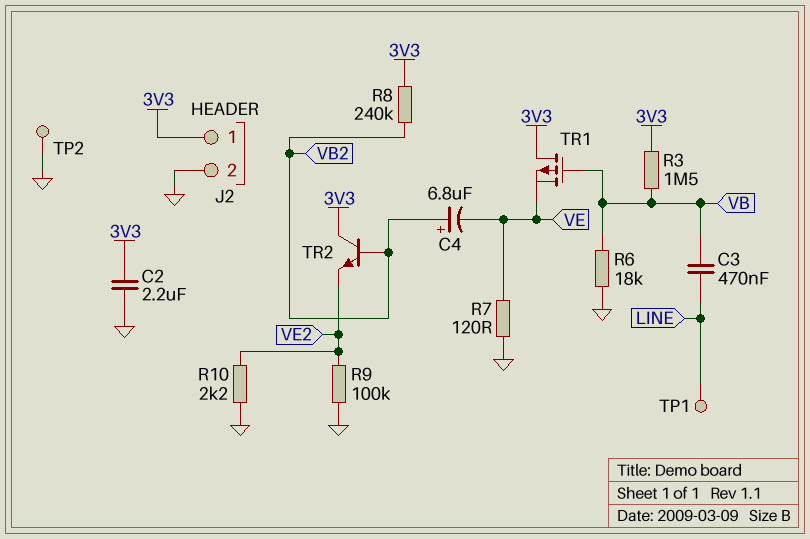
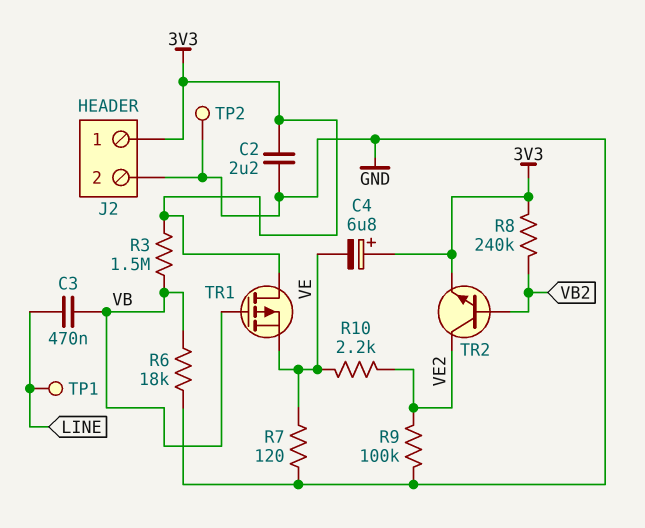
C4: 6.8uF (plus VB2, minus VE) -> 6.8uF (plus 3V3, minus VE)
R10: 2.2k (GND, VE2) -> 2.2k (VE, VE2)
TR2: NPN (B VB2, C 3V3, E VE2) -> NPN (B VB2, C VE2, E 3V3)

